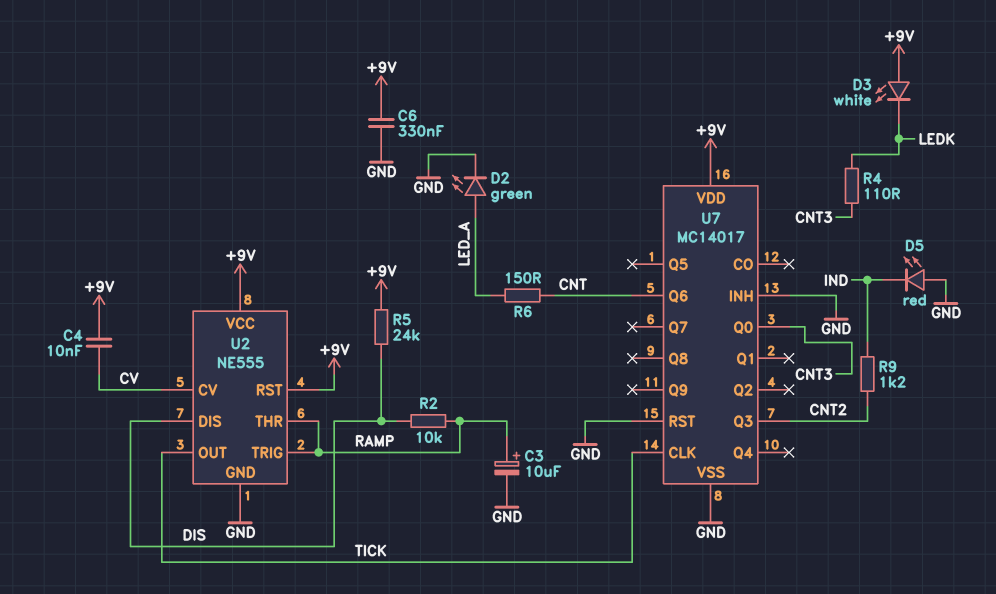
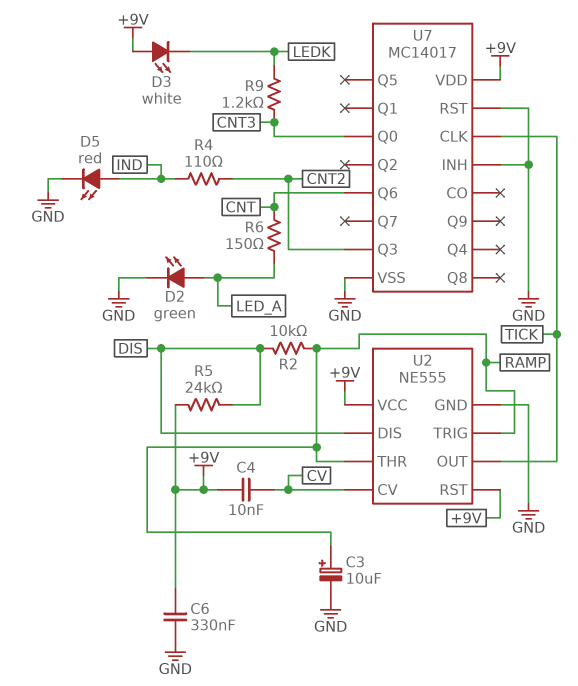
D5: LED red (A GND, K IND) -> LED red (A IND, K GND)
R4: 110 (CNT3, LEDK) -> 110 (CNT2, IND)
R9: 1.2k (CNT2, IND) -> 1.2k (CNT3, LEDK)

